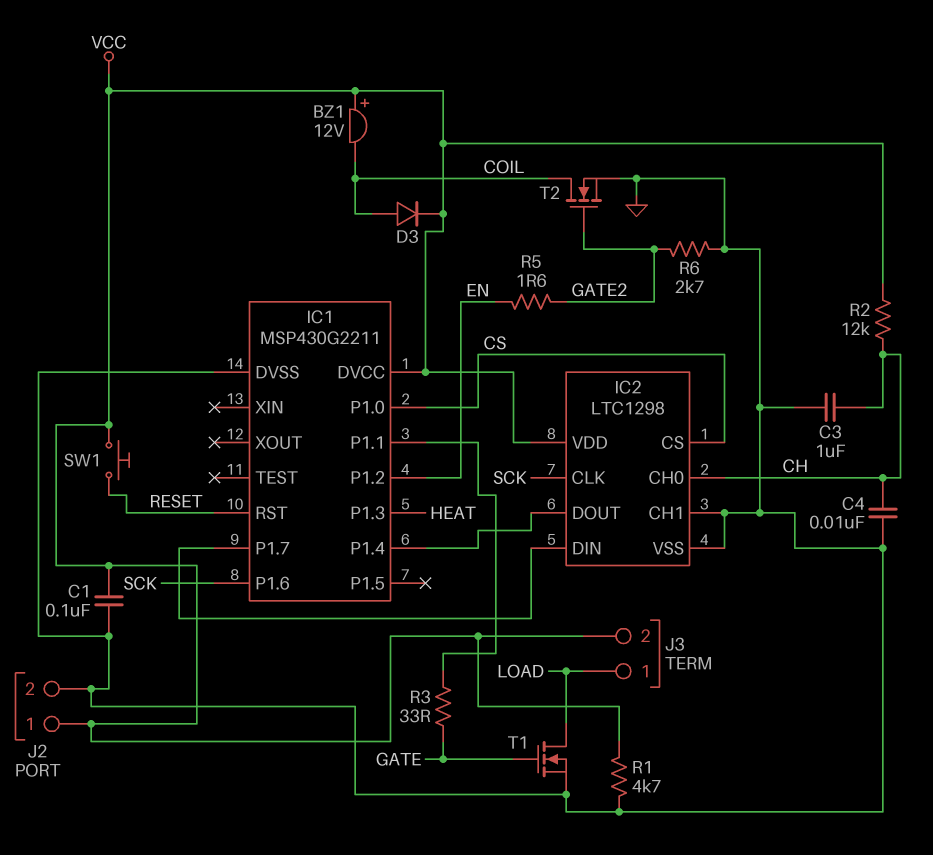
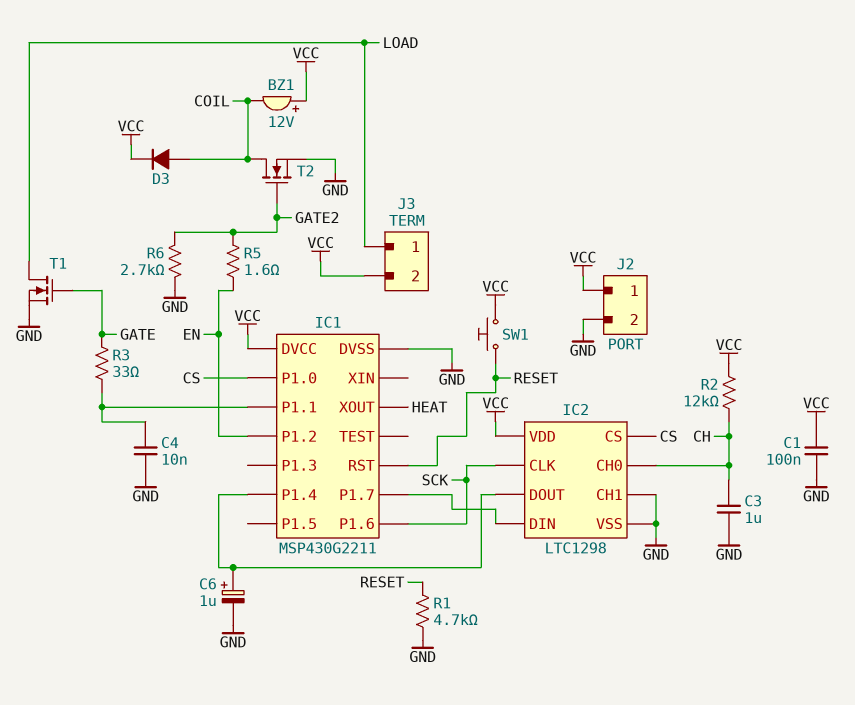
C4: 10nF (CH, GND) -> 10nF (GND, IC1/P1.1)
C6: none -> 1uF (plus IC1/P1.4, minus GND)
IC1 pin P1.3: HEAT -> none
IC1 pin XOUT: none -> HEAT
R1: 4.7k (GND, VCC) -> 4.7k (GND, RESET)

